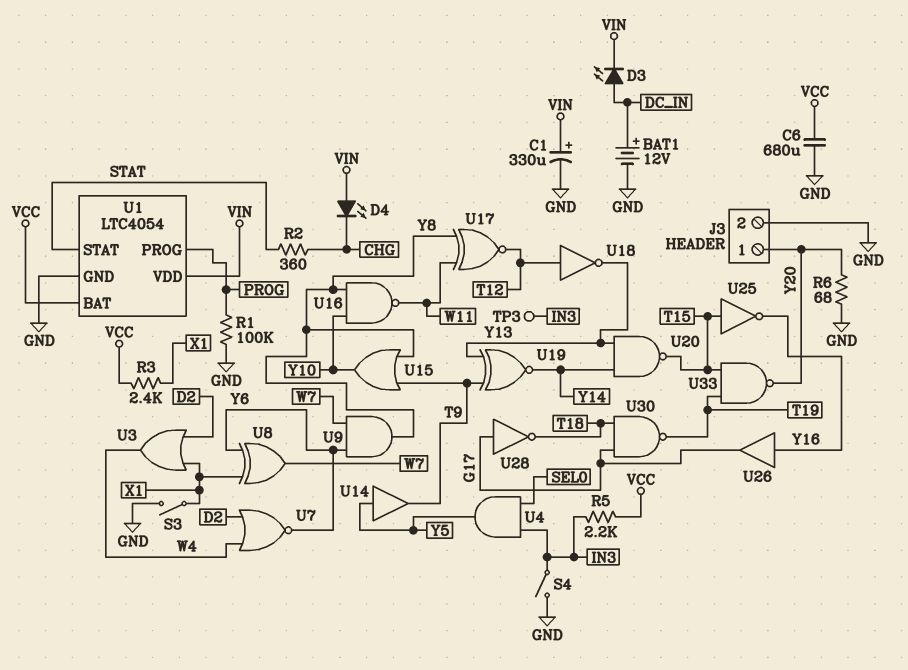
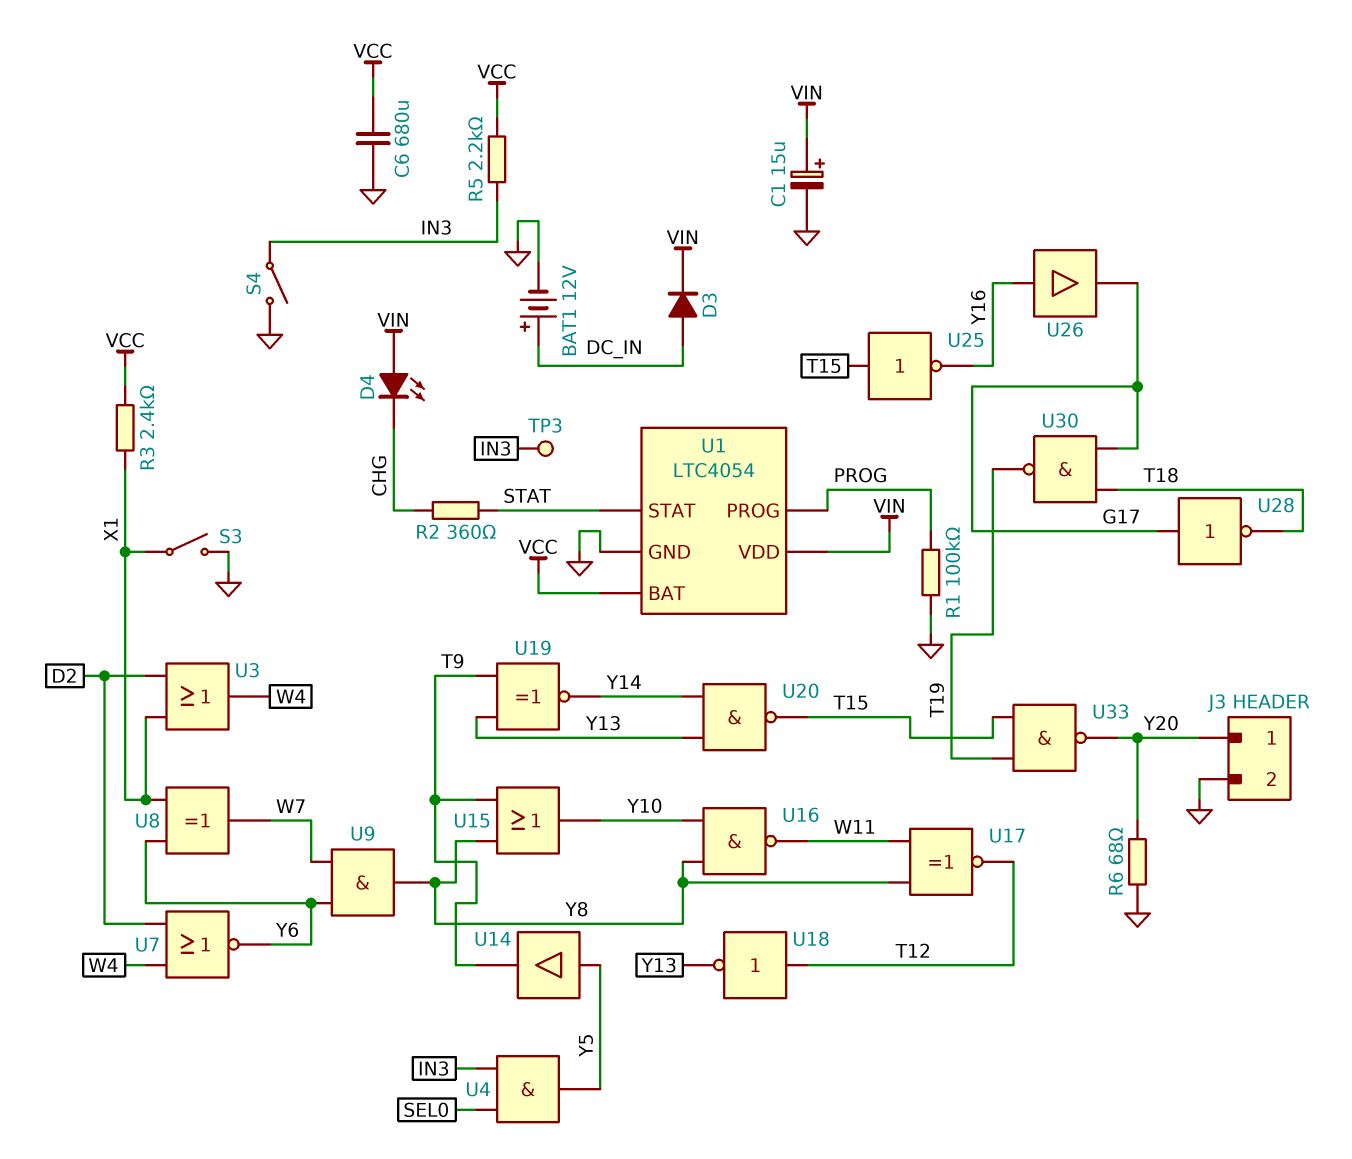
C1: 330uF (plus VIN, minus GND) -> 15uF (plus VIN, minus GND)
D3: LED (A DC_IN, K VIN) -> diode (A DC_IN, K VIN)

